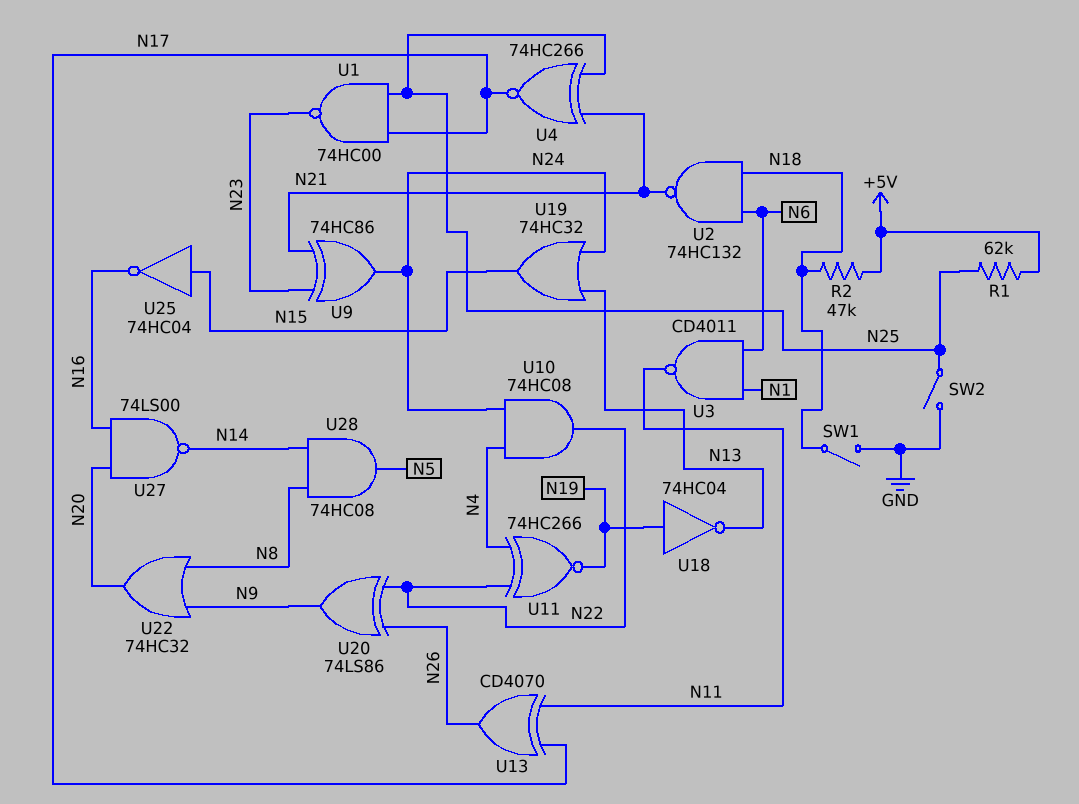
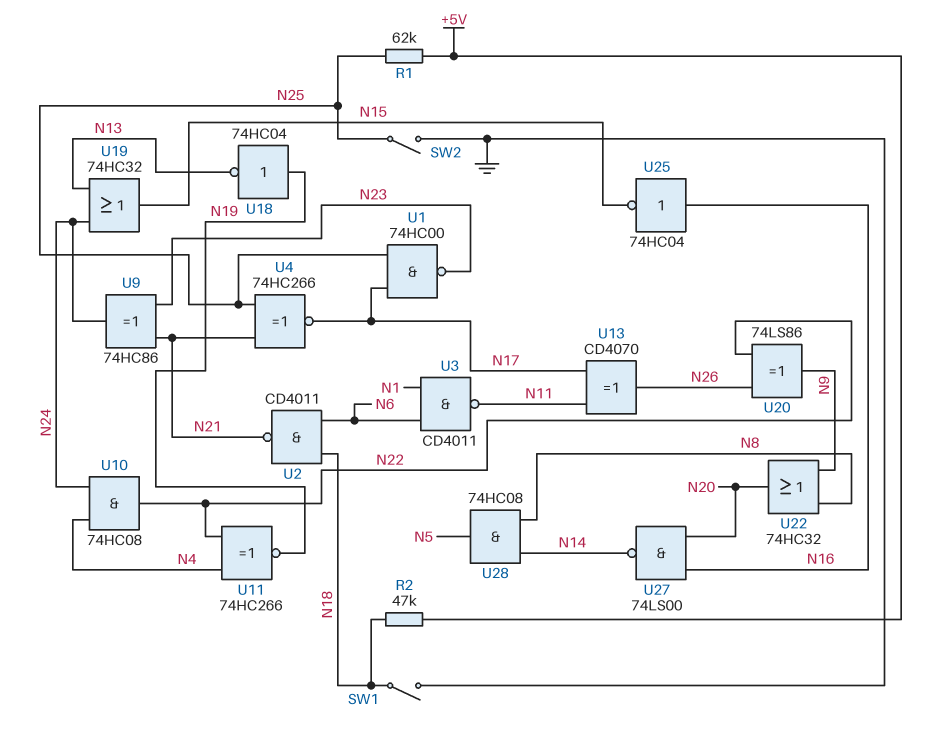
U2: NAND 74HC132 (in N6, in N18, out N21) -> NAND CD4011 (in N6, in N18, out N21)
U25: NOT 74HC04 (in N15, out N16) -> NOT 74HC04 (in N16, out N15)

